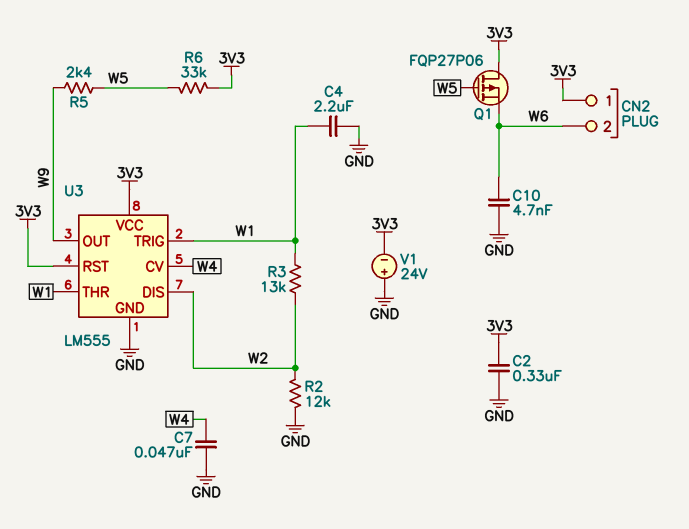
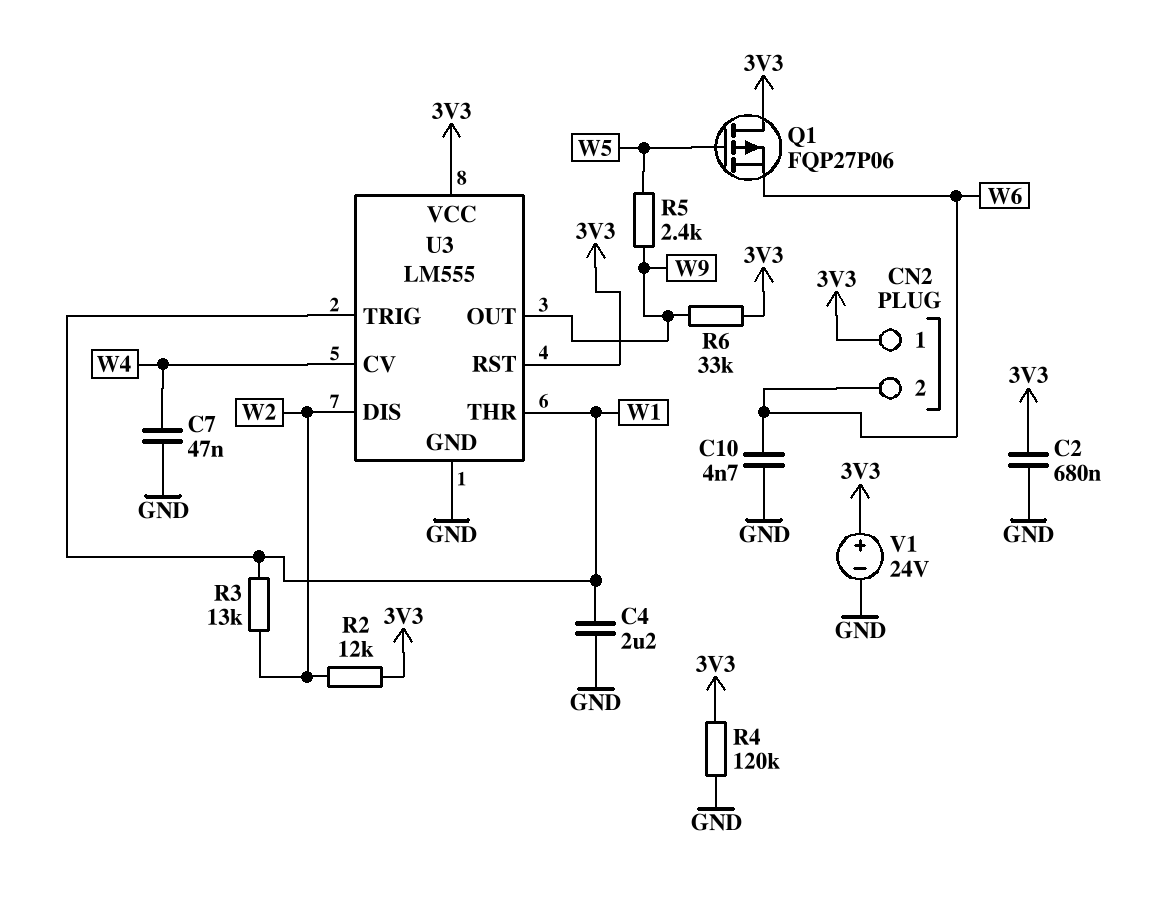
C2: 330nF (3V3, GND) -> 680nF (3V3, GND)
R2: 12k (GND, W2) -> 12k (3V3, W2)
R4: none -> 120k (3V3, GND)
R6: 33k (3V3, W5) -> 33k (3V3, W9)
V1: 24V (plus GND, minus 3V3) -> 24V (plus 3V3, minus GND)

